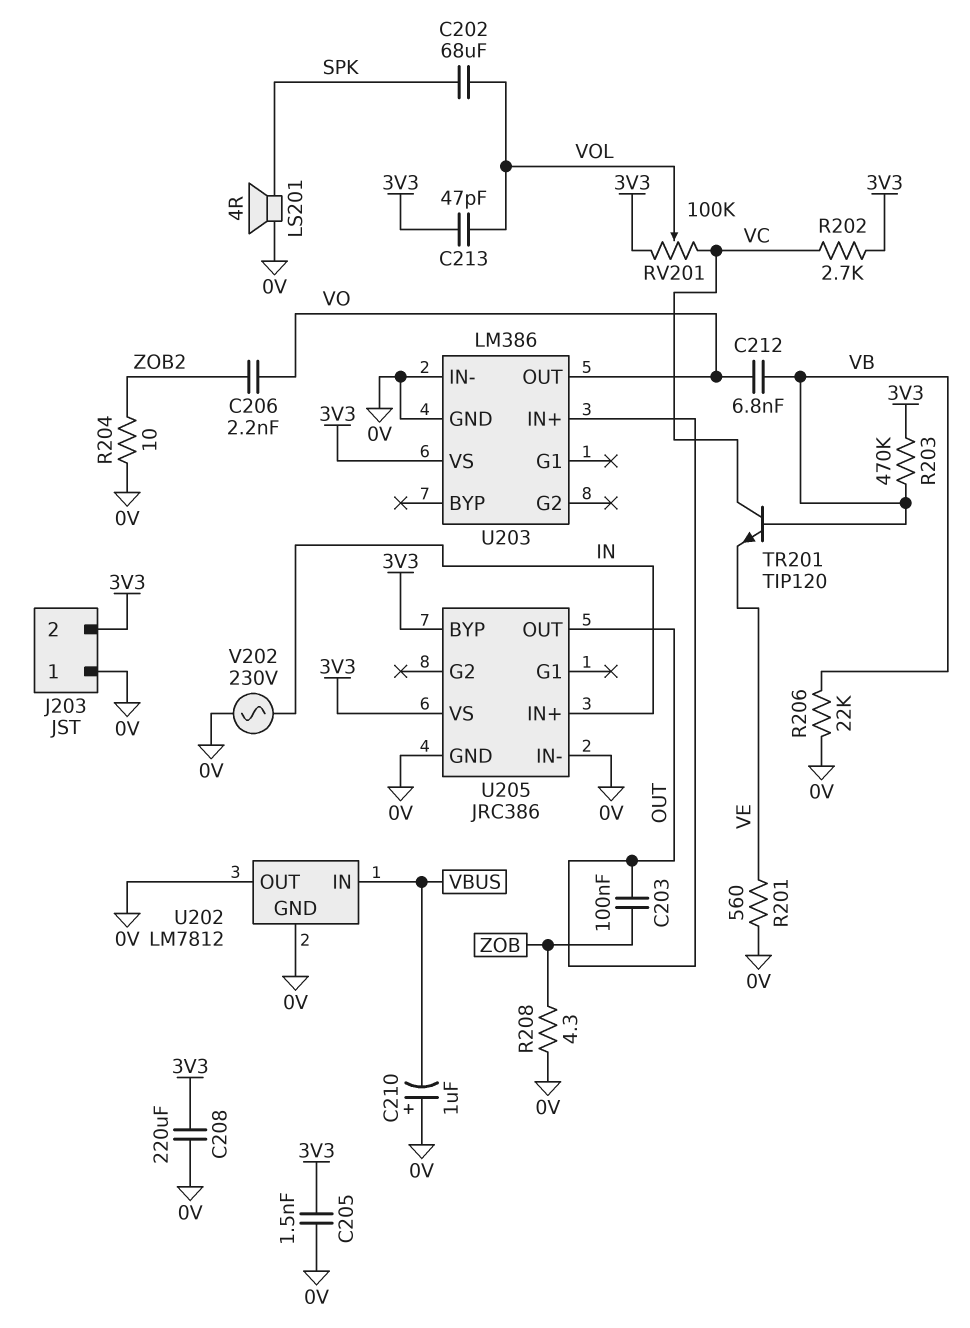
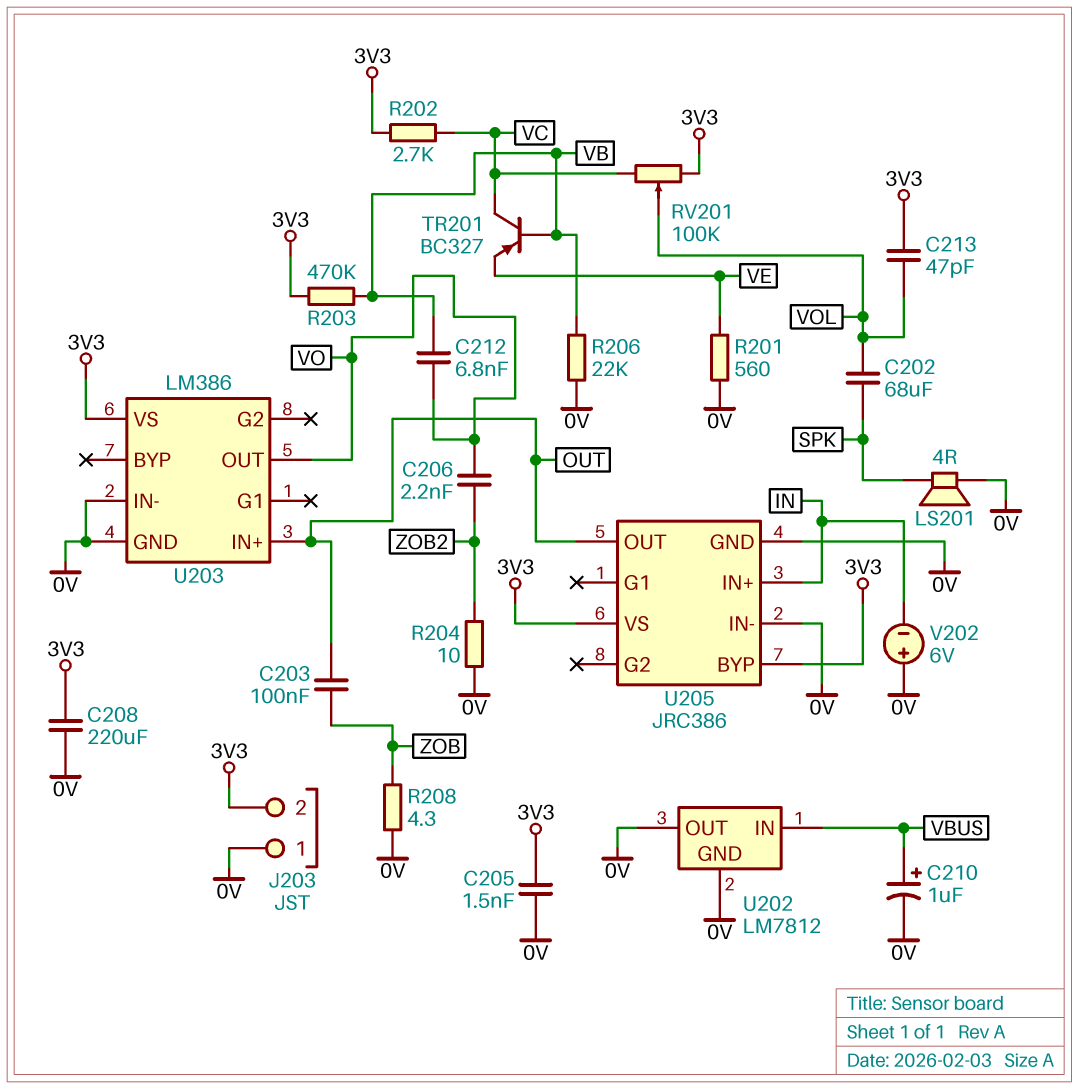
C210: 1uF (plus 0V, minus VBUS) -> 1uF (plus VBUS, minus 0V)
TR201: NPN TIP120 (B VB, C VC, E VE) -> PNP BC327 (B VB, C VC, E VE)
V202: AC 230V (0V, IN) -> 6V (plus 0V, minus IN)

